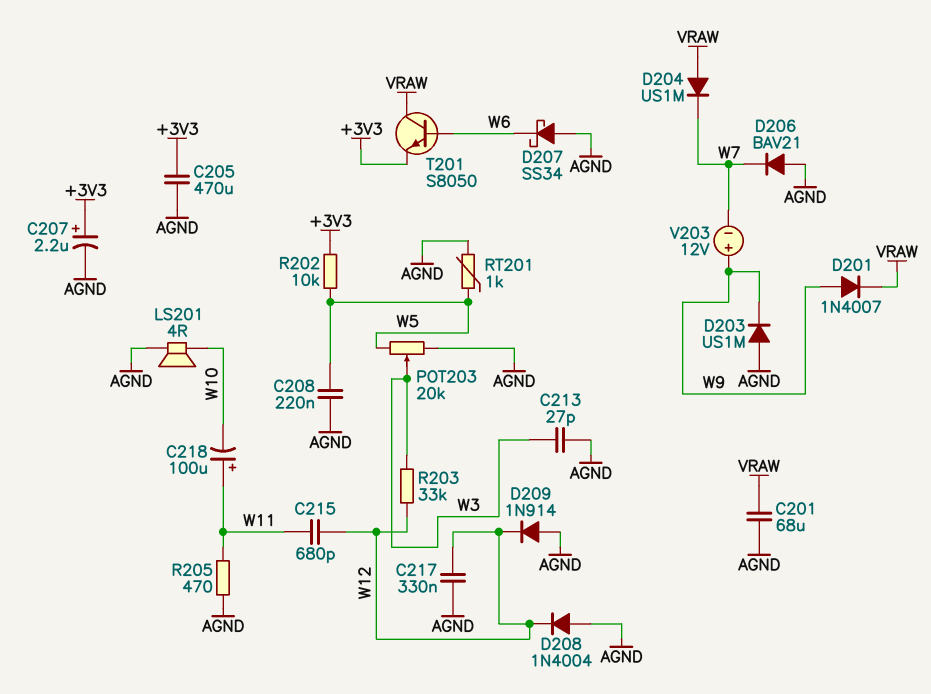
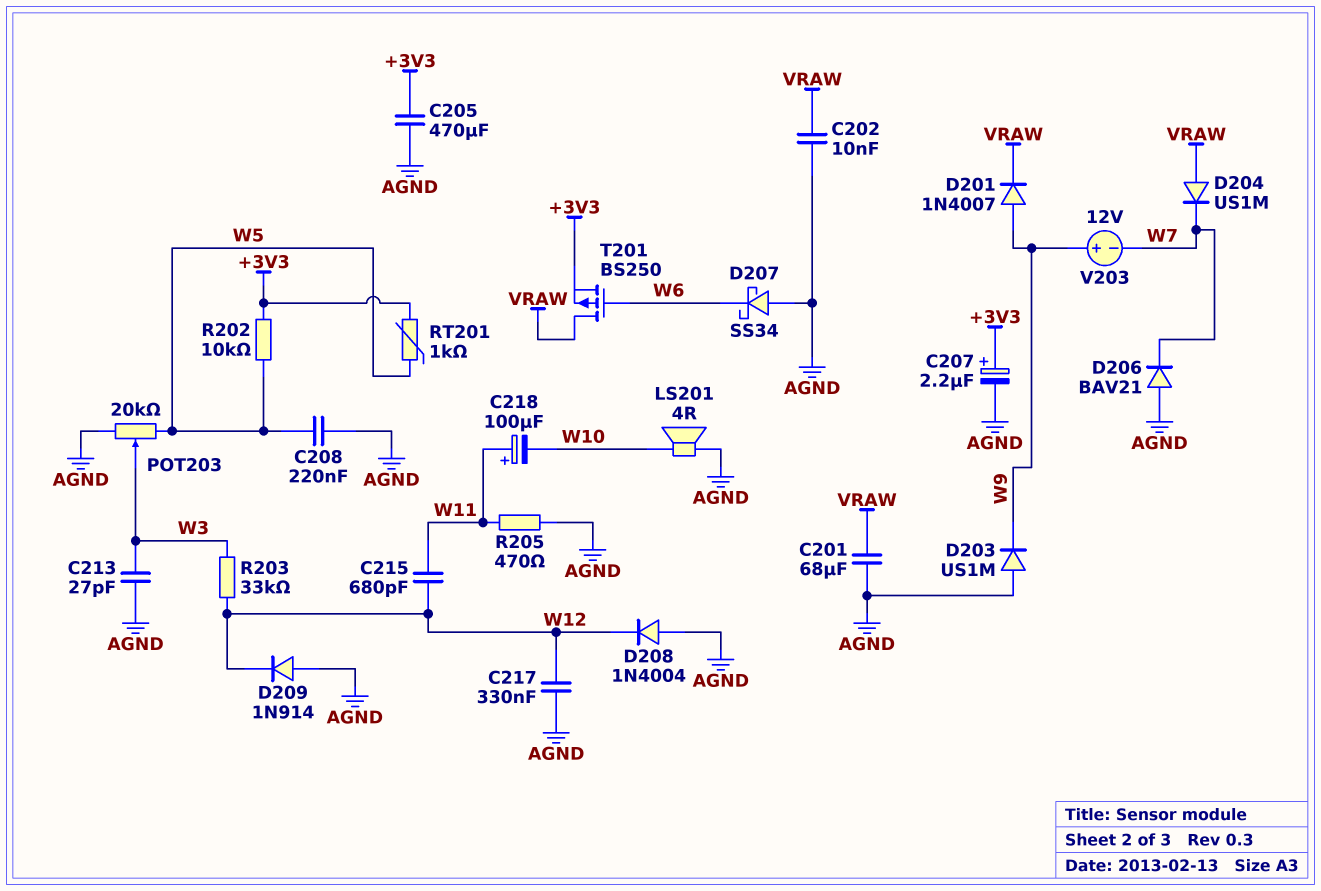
C202: none -> 10nF (AGND, VRAW)
RT201: 1k (AGND, W5) -> 1k (+3V3, W5)
T201: NPN S8050 (B W6, C VRAW, E +3V3) -> PMOS BS250 (G W6, D VRAW, S +3V3)

